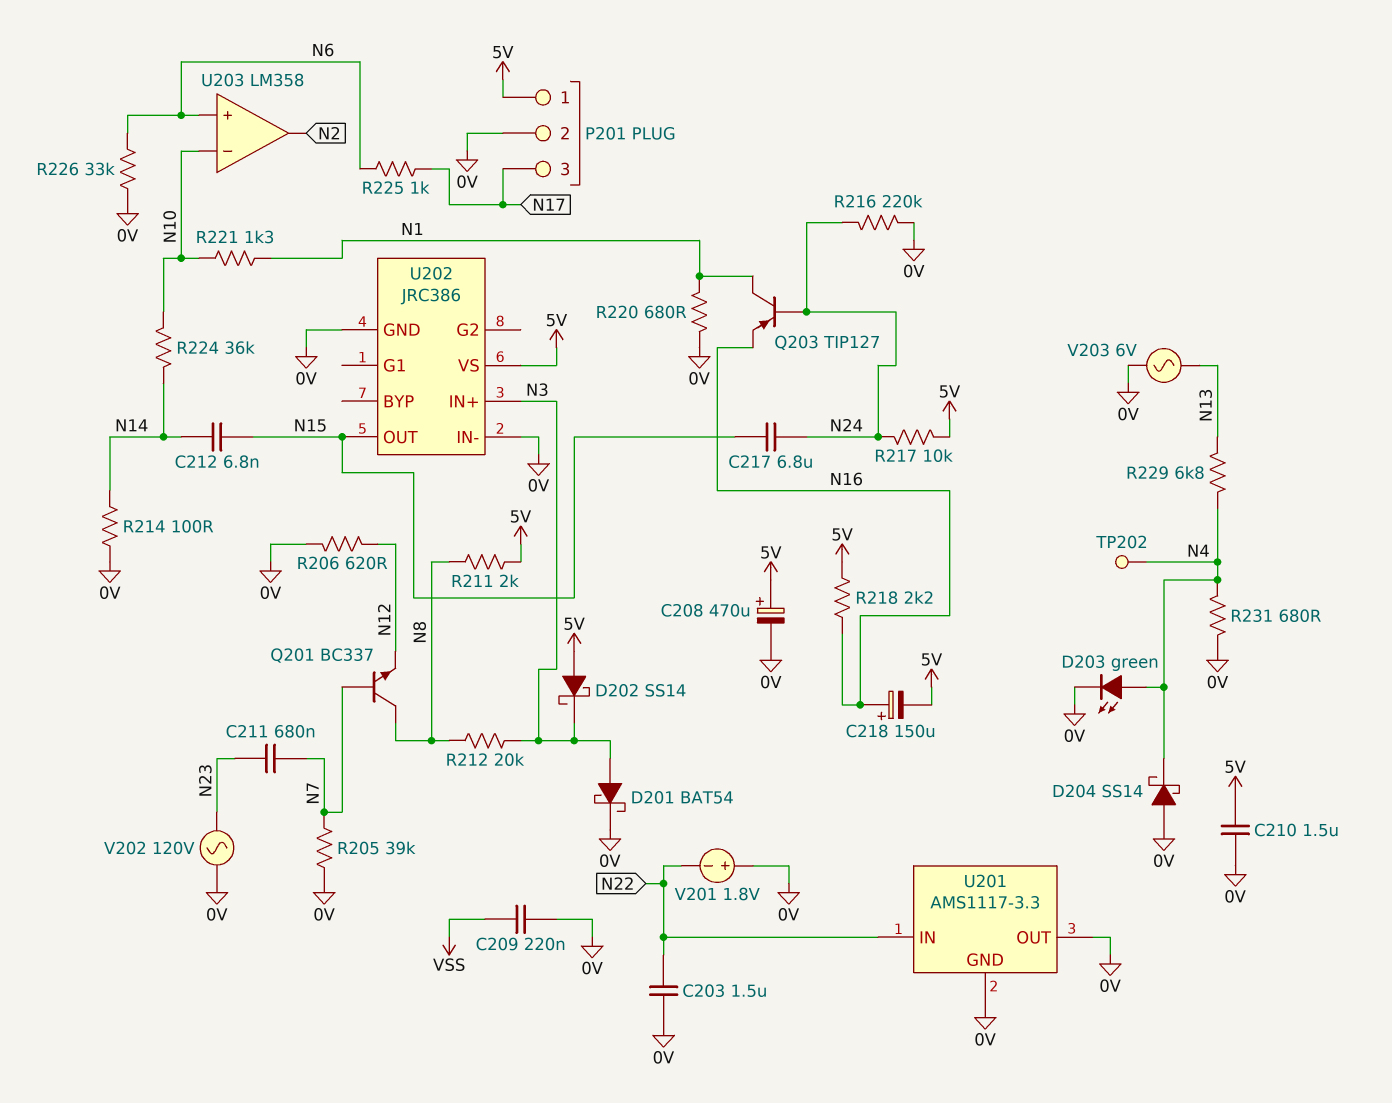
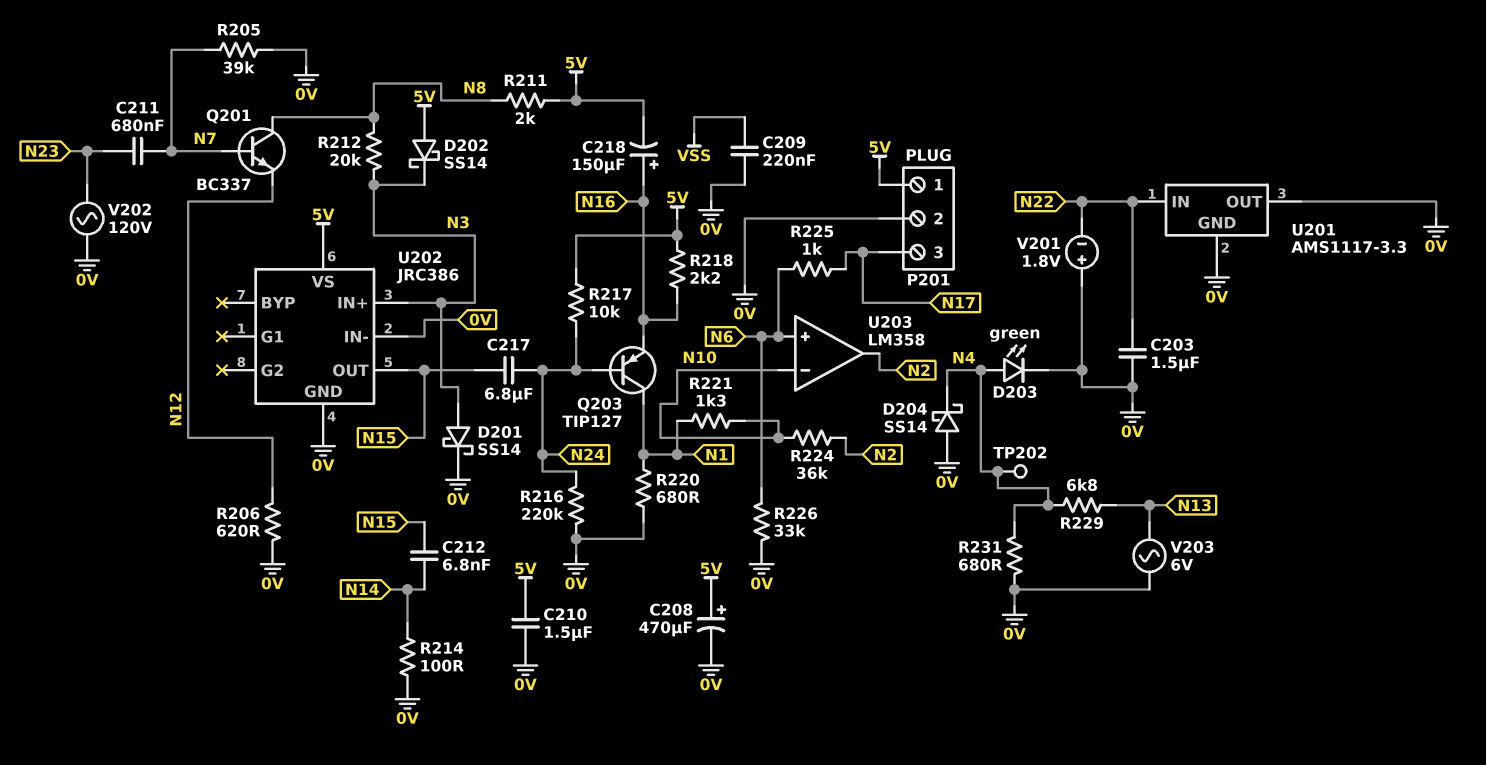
D201: schottky BAT54 (A N3, K 0V) -> schottky SS14 (A N3, K 0V)
R224: 36k (N10, N14) -> 36k (N2, N10)

